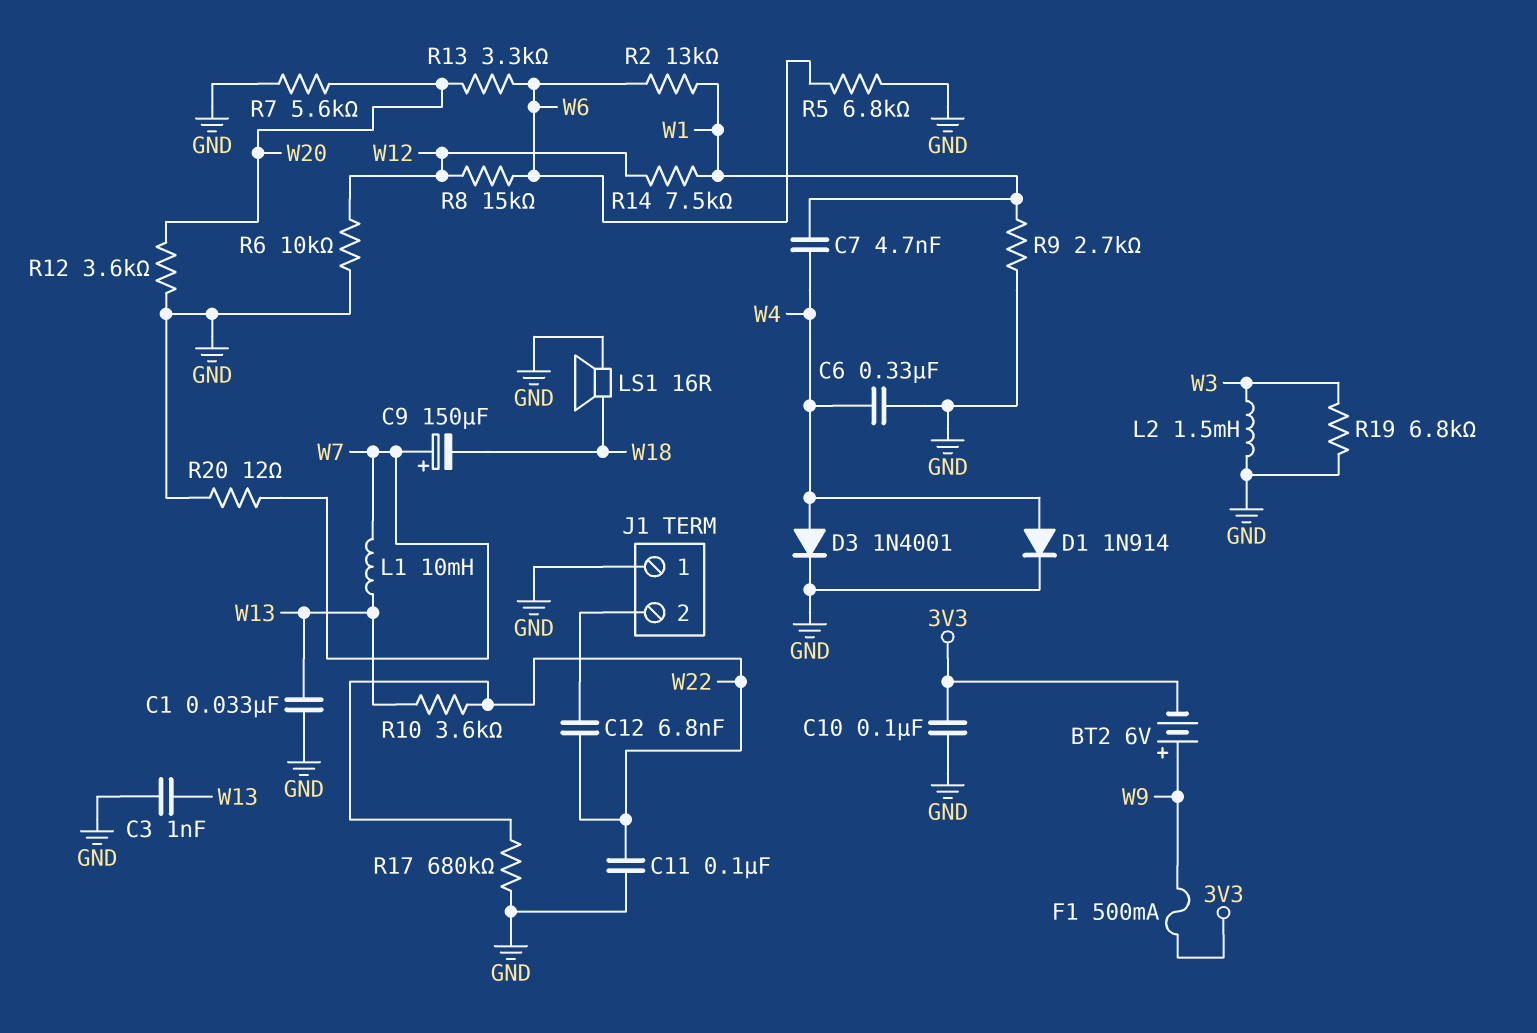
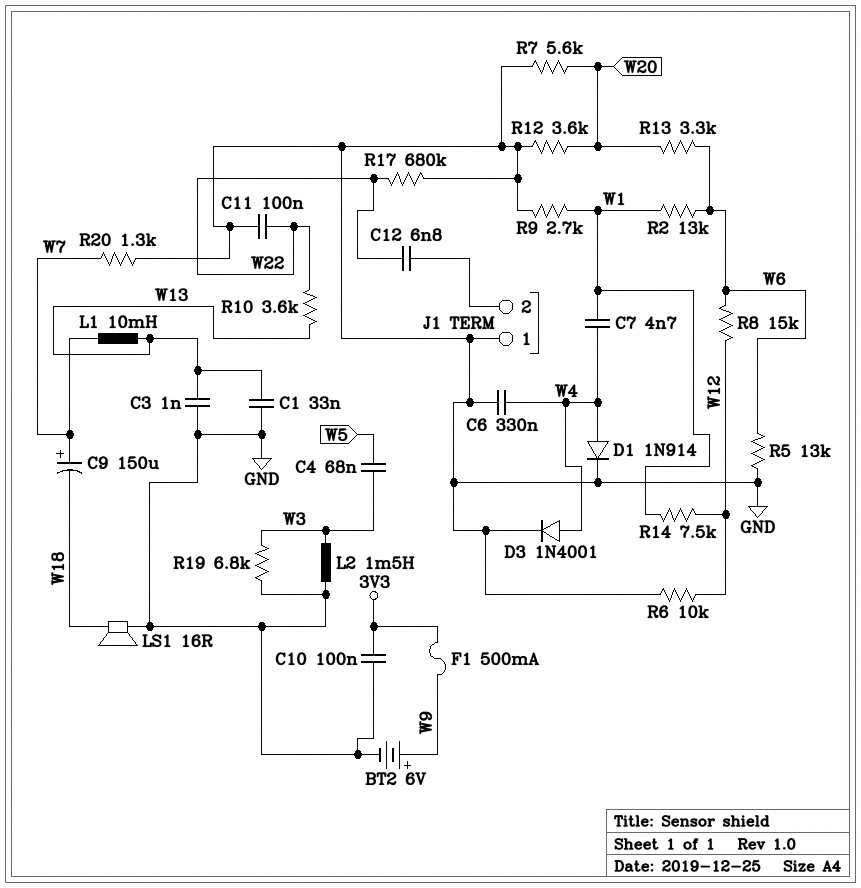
BT2: 6V (plus W9, minus 3V3) -> 6V (plus W9, minus GND)
C4: none -> 68nF (W3, W5)
R5: 6.8k (GND, W6) -> 13k (GND, W6)
R20: 12 (GND, W7) -> 1.3k (GND, W7)

